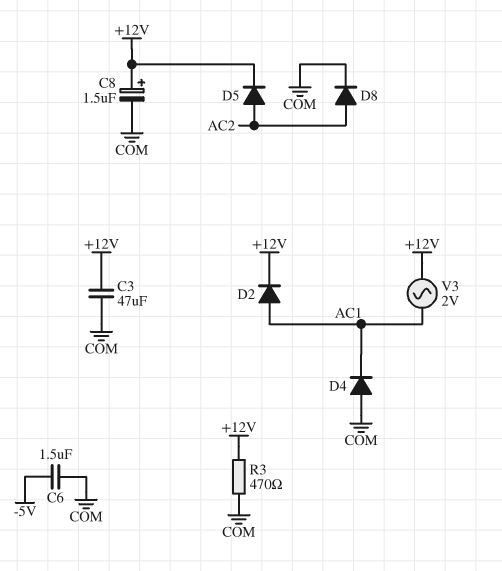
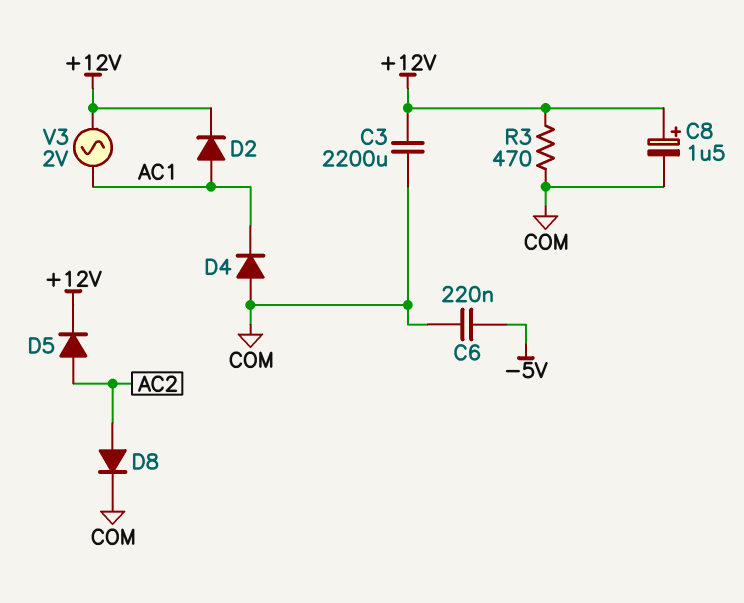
C3: 47uF (+12V, COM) -> 2200uF (+12V, COM)
C6: 1.5uF (-5V, COM) -> 220nF (-5V, COM)

